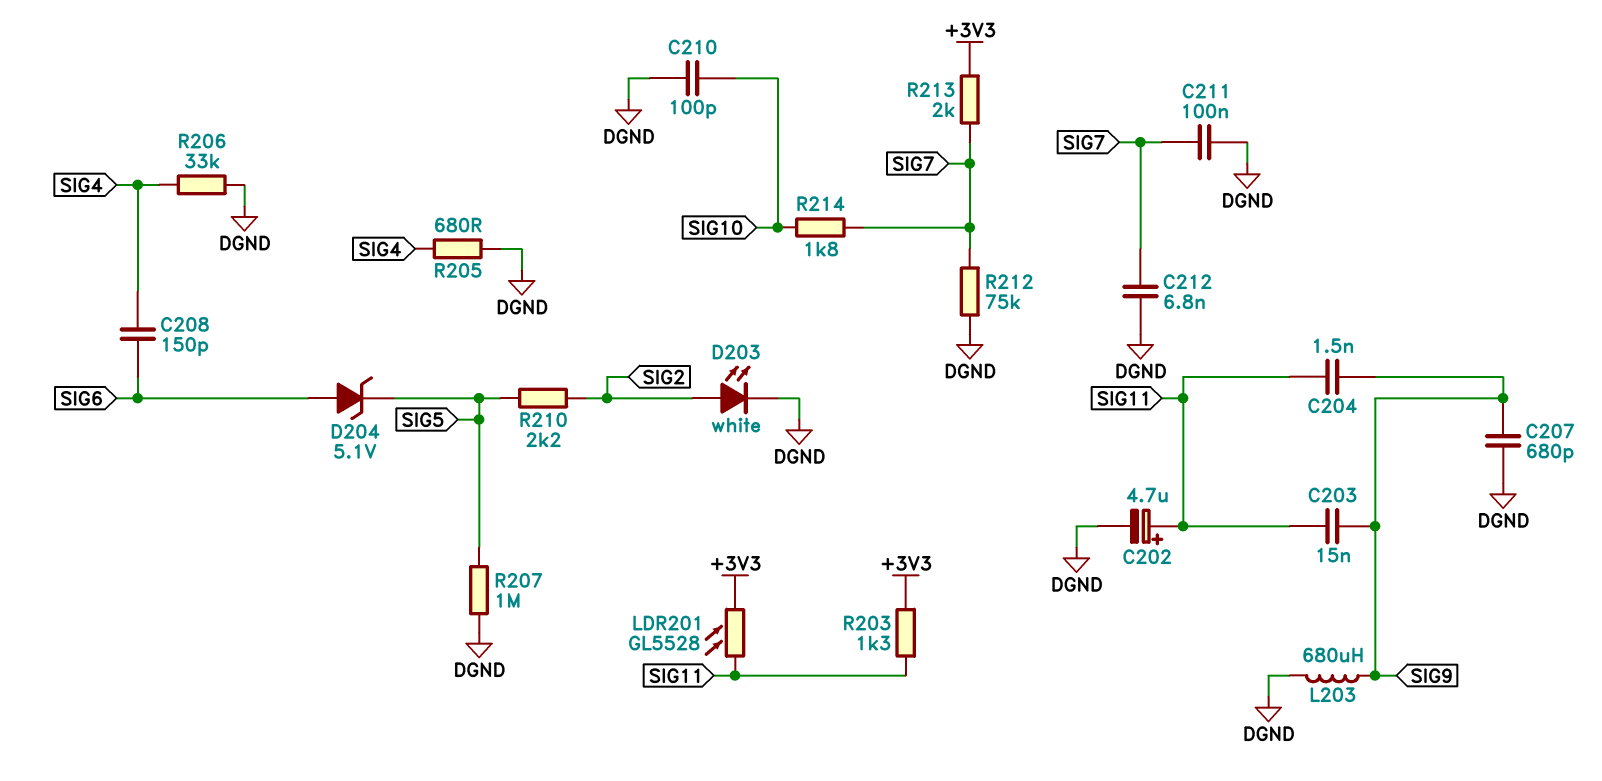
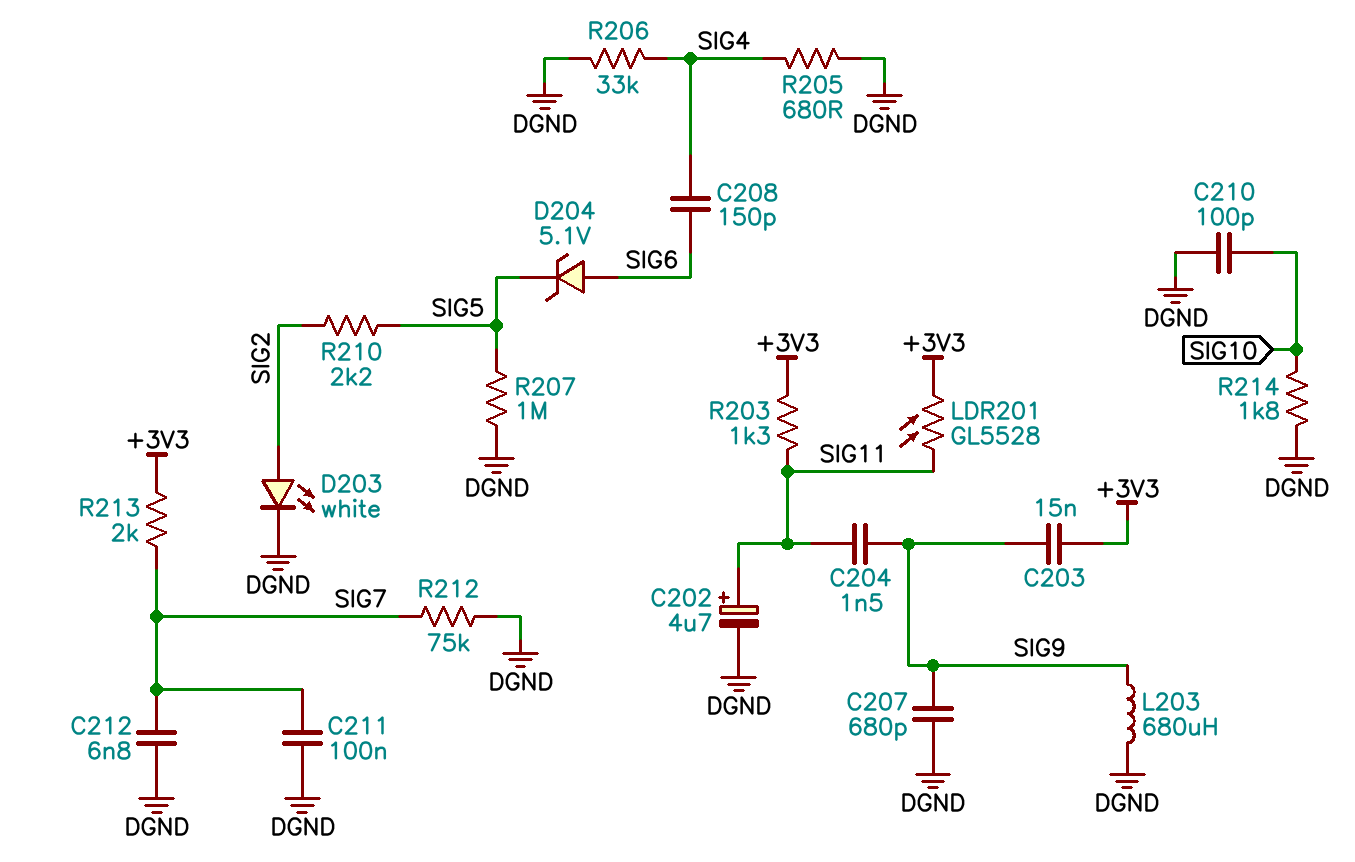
C203: 15nF (SIG9, SIG11) -> 15nF (+3V3, SIG9)
R214: 1.8k (SIG7, SIG10) -> 1.8k (DGND, SIG10)

